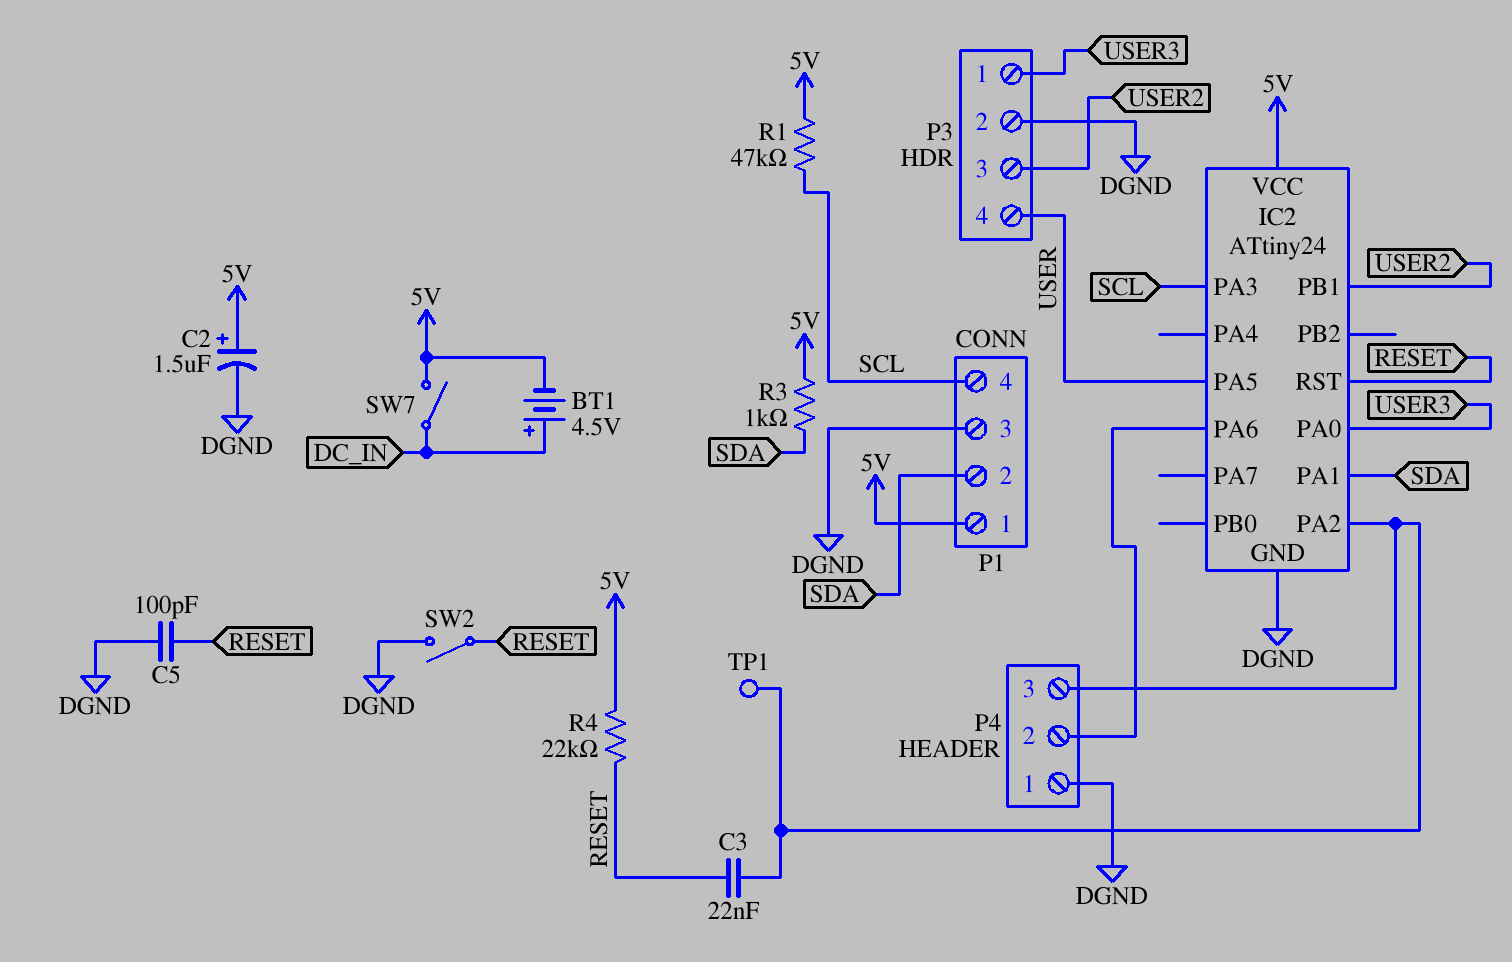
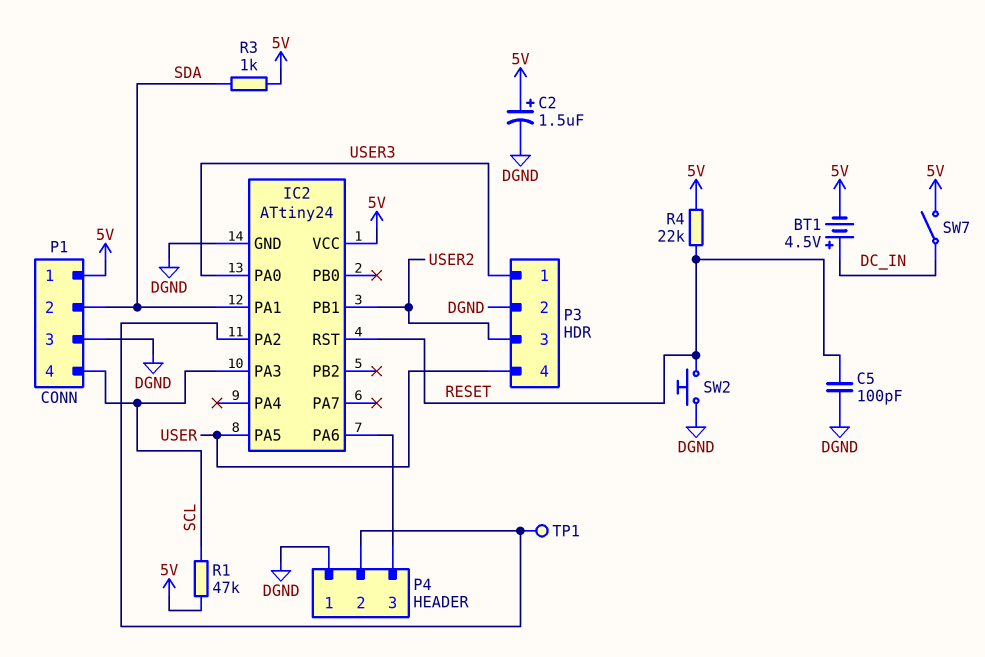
C3: 22nF (IC2/PA2, RESET) -> none
P4 pin 2: IC2/PA6 -> IC2/PA2
P4 pin 3: IC2/PA2 -> IC2/PA6
SW2: switch (DGND, RESET) -> button (DGND, RESET)

